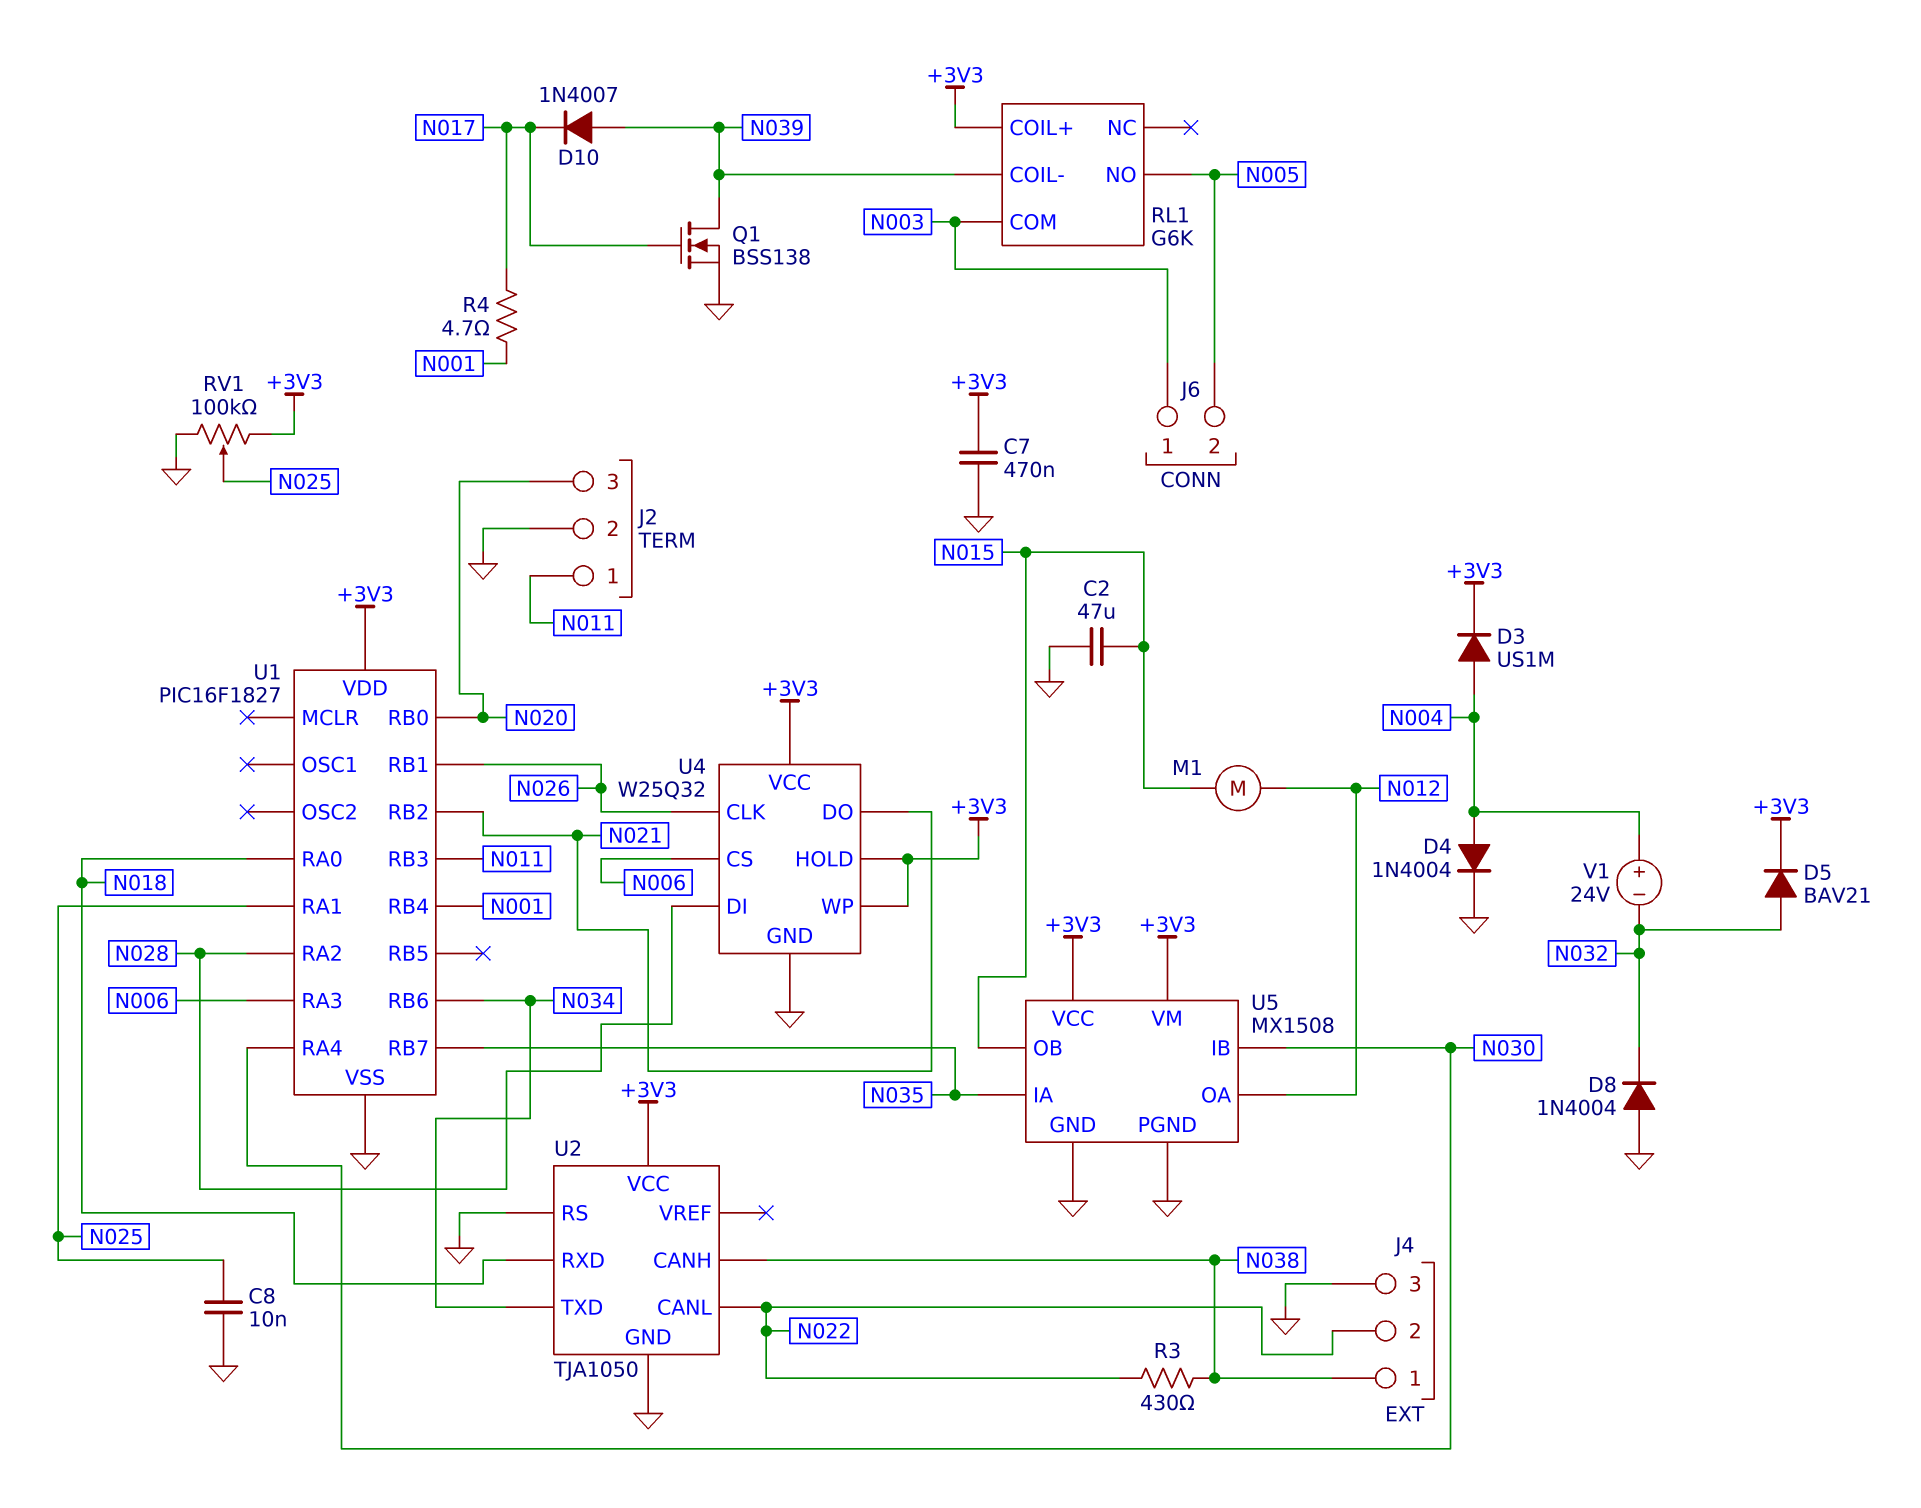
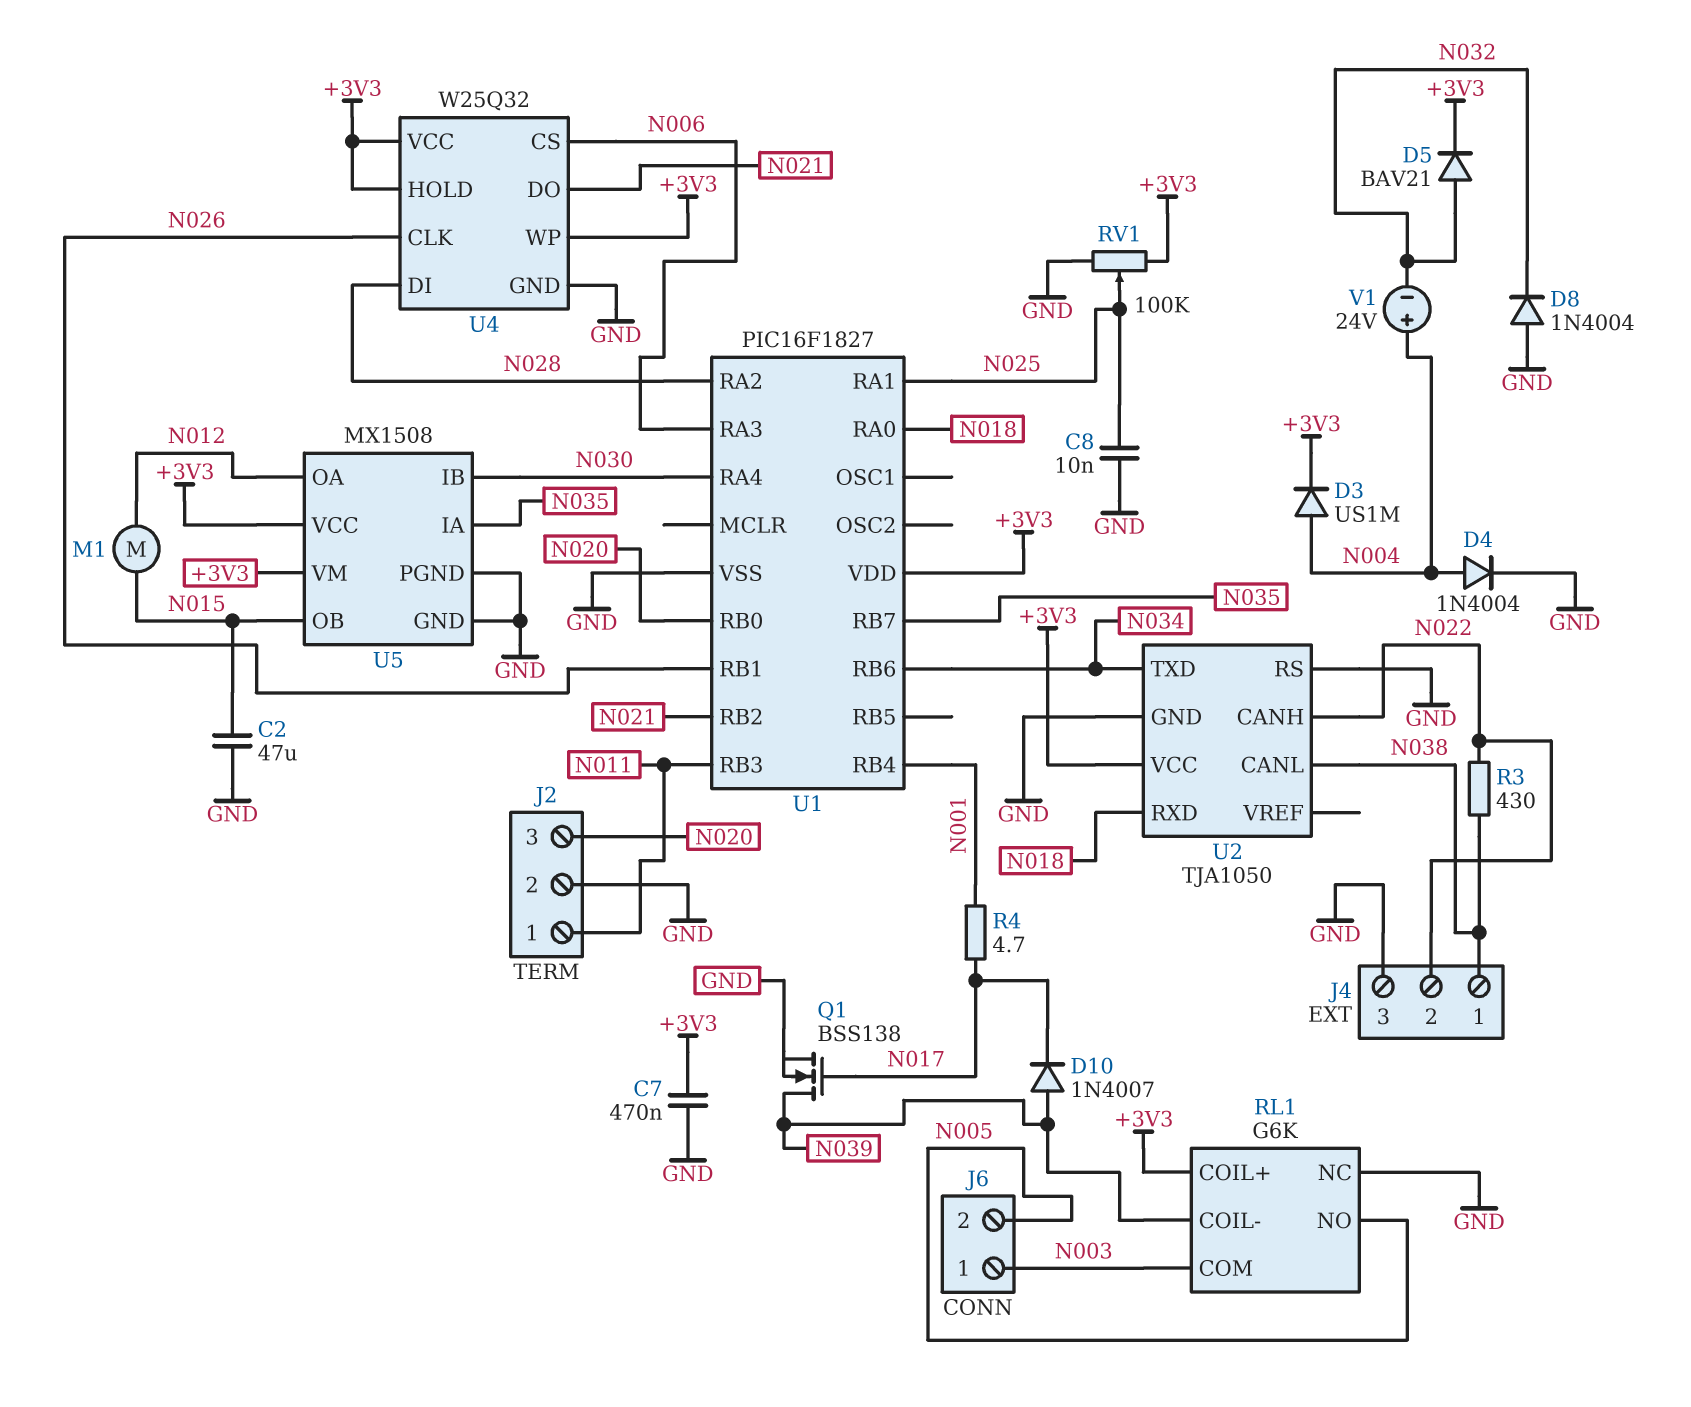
RL1 pin NC: none -> GND
U2 pin CANH: N038 -> N022
U2 pin CANL: N022 -> N038

